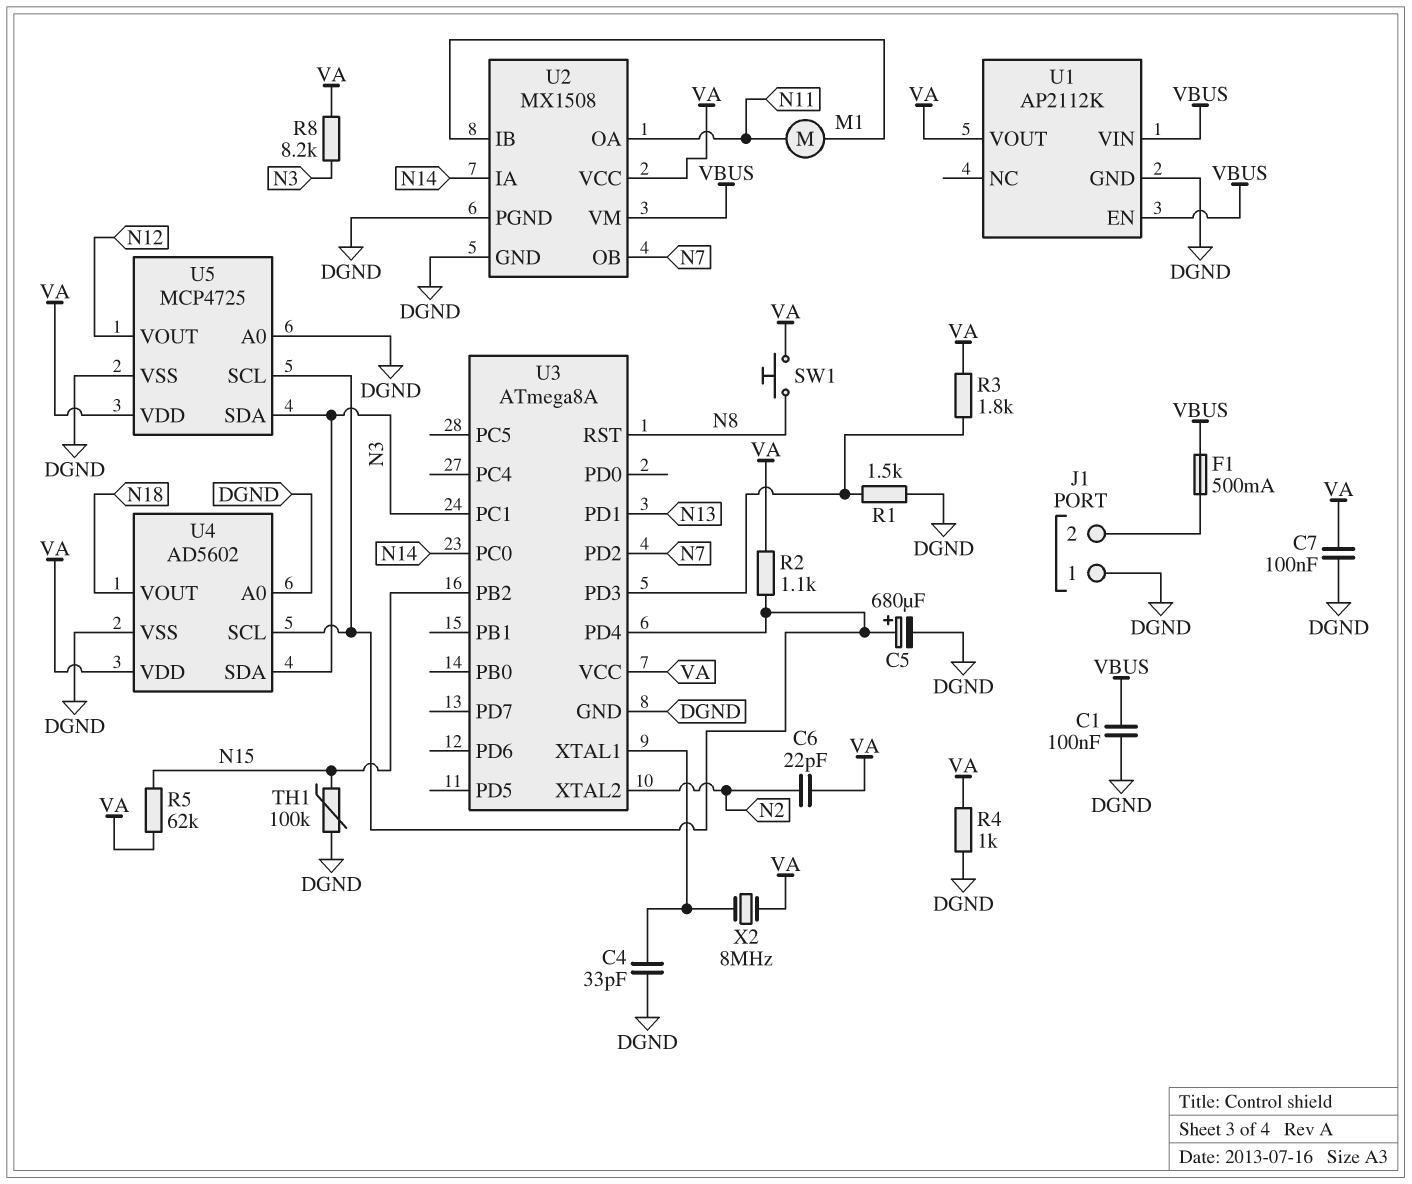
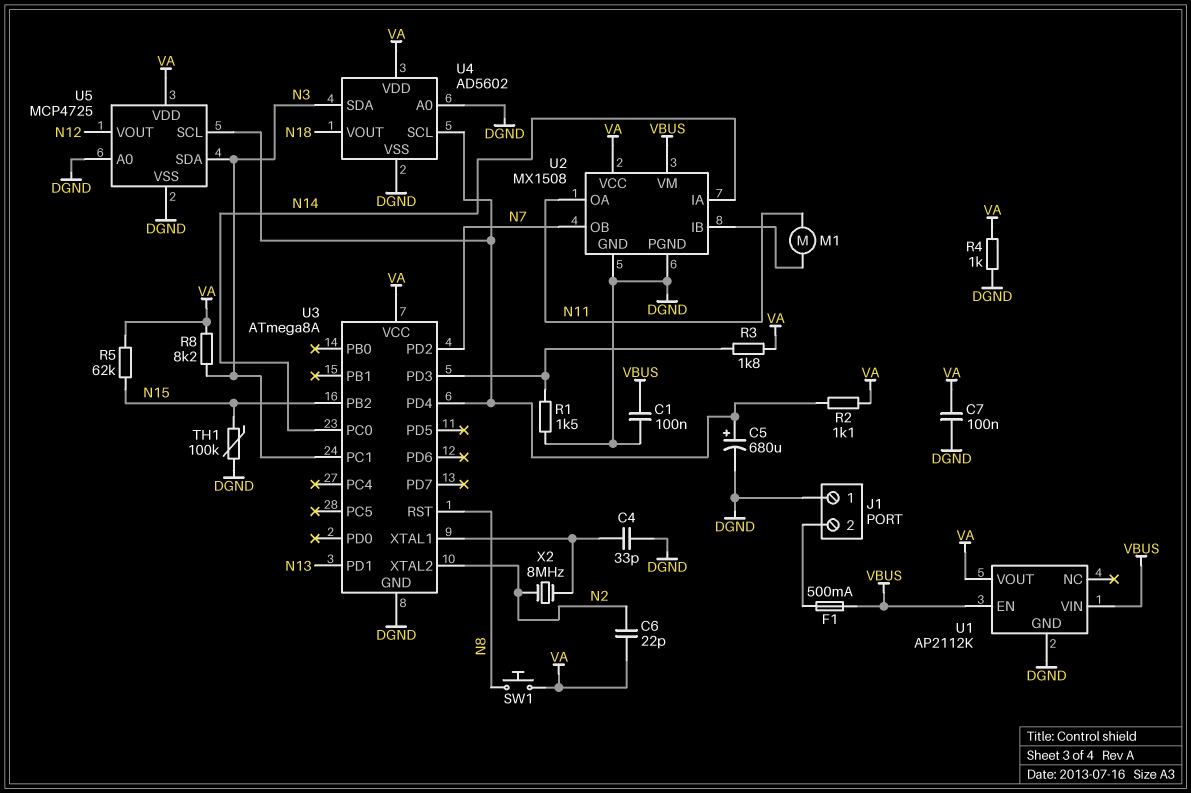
X2: 8MHz (U3/XTAL1, VA) -> 8MHz (N2, U3/XTAL1)

